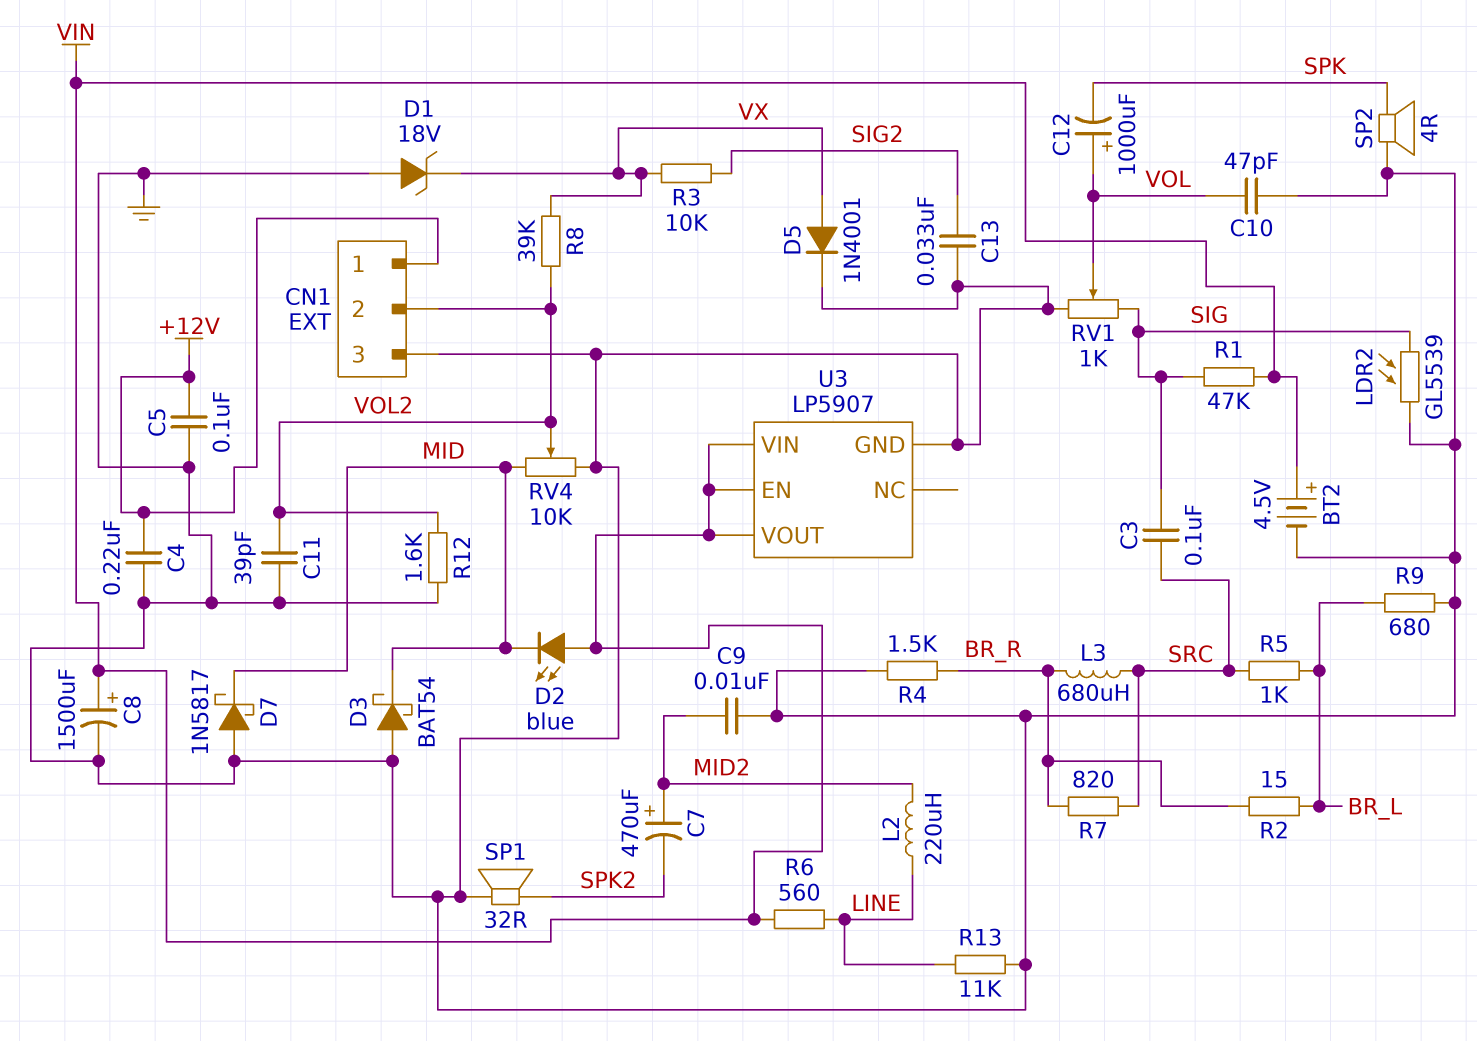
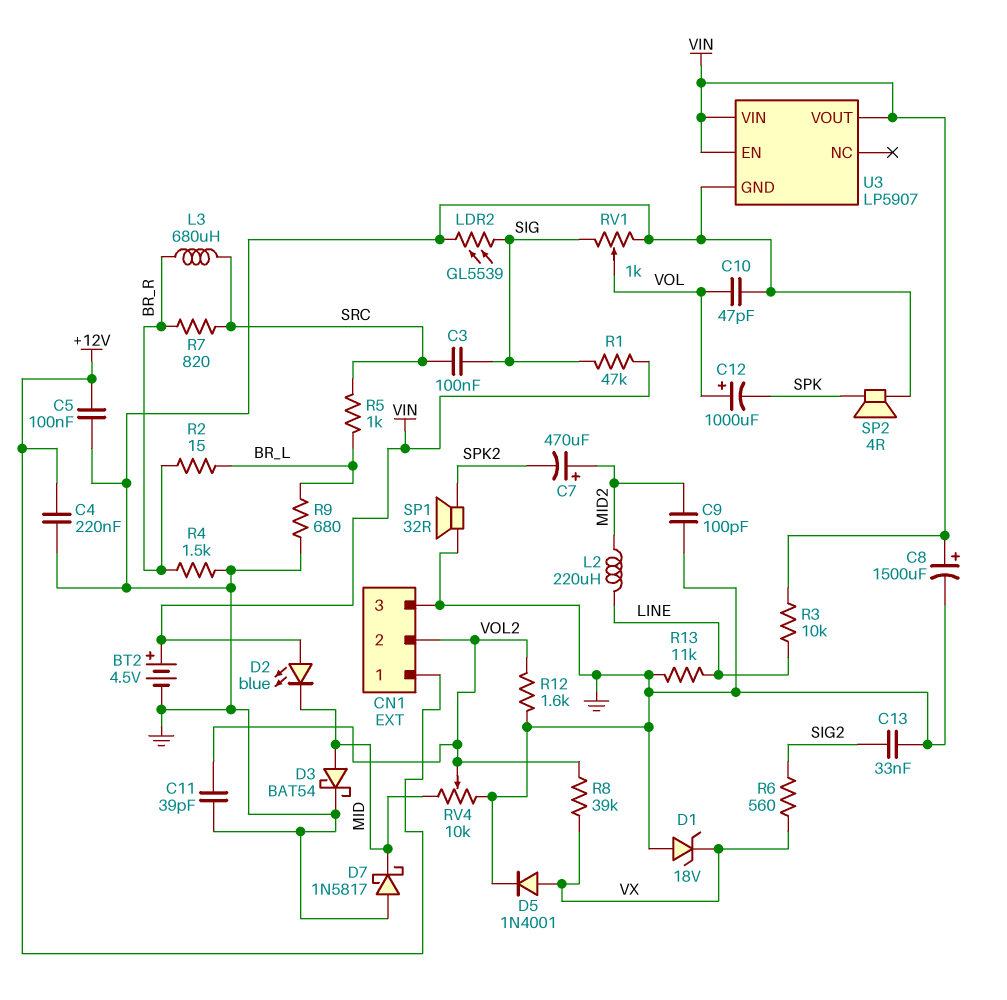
C9: 10nF (GND, MID2) -> 100pF (GND, MID2)
D3: schottky BAT54 (A GND, K MID) -> schottky BAT54 (A MID, K GND)
R3: 10k (SIG2, VX) -> 10k (LINE, VIN)
R6: 560 (LINE, VIN) -> 560 (SIG2, VX)

